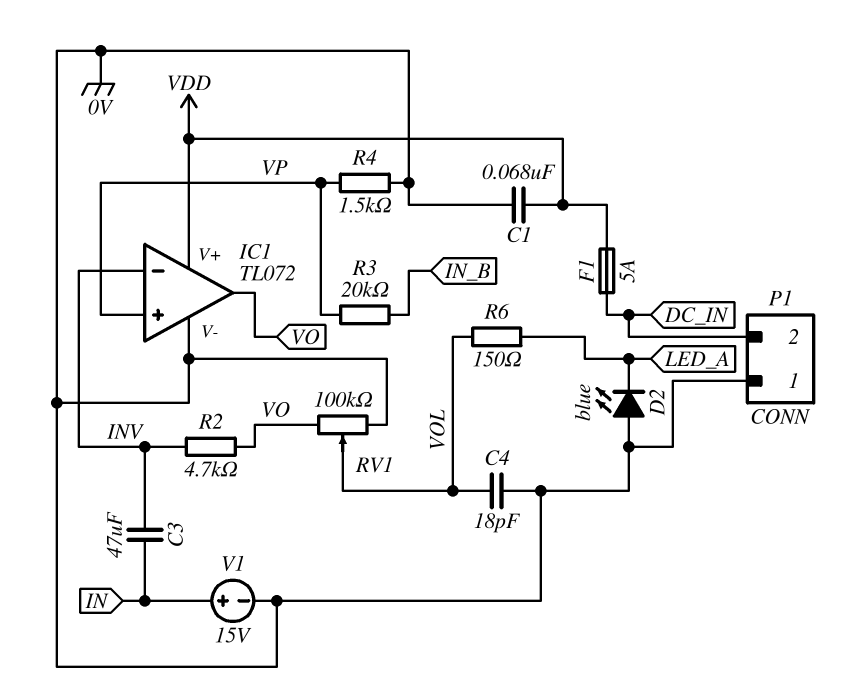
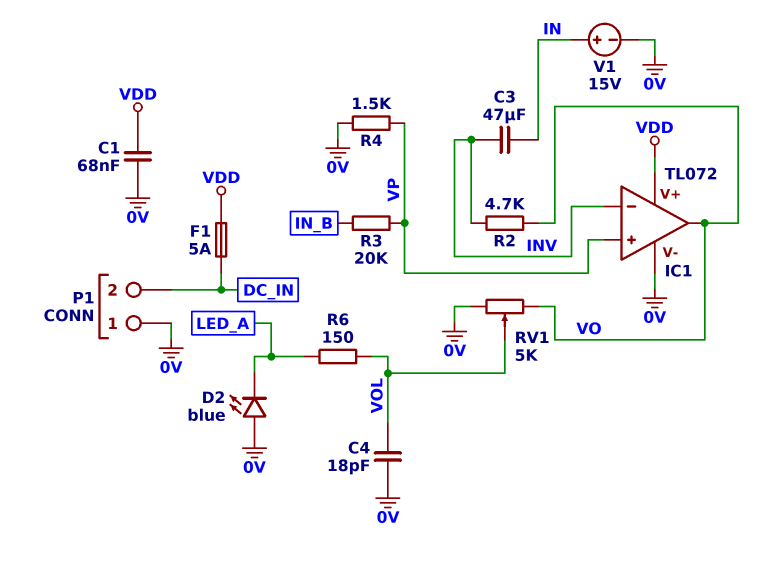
RV1: 100k (0V, VO, wiper VOL) -> 5k (0V, VO, wiper VOL)

